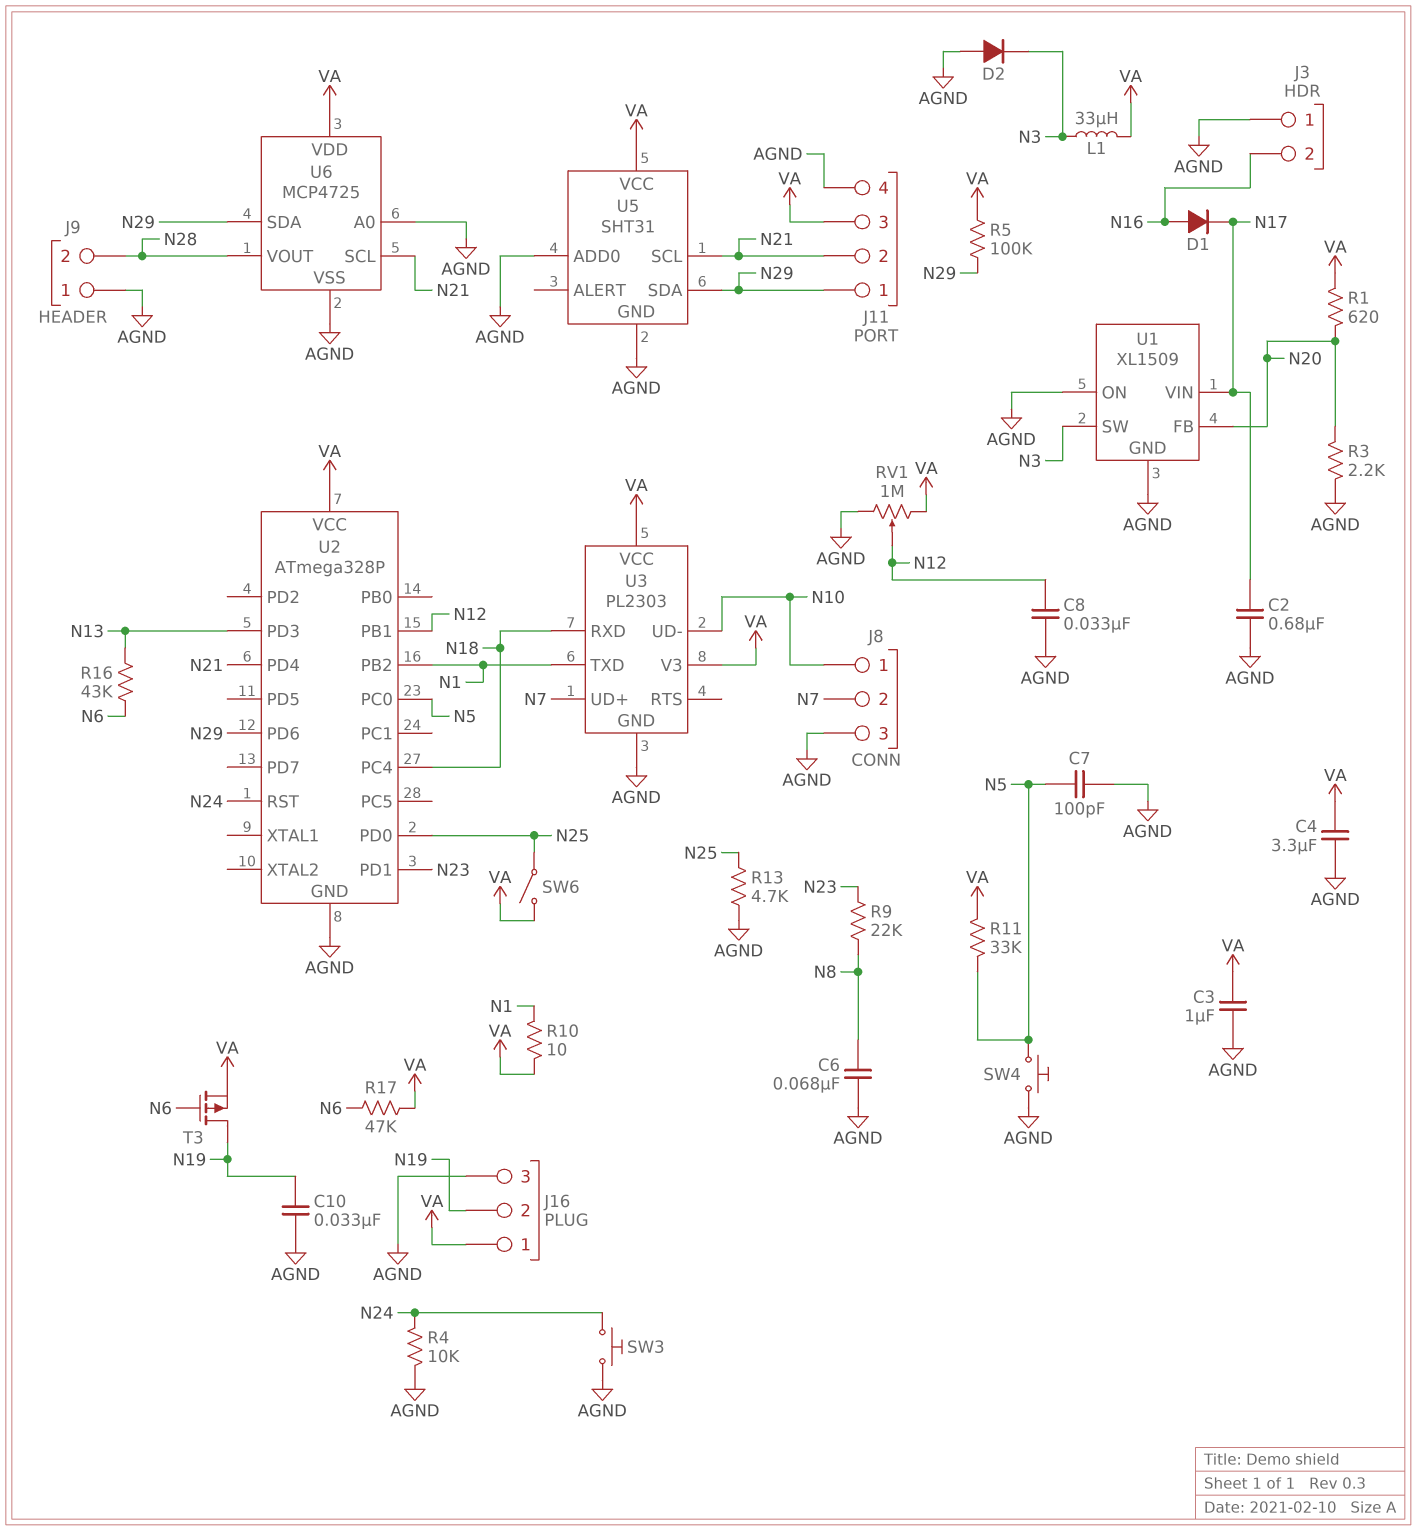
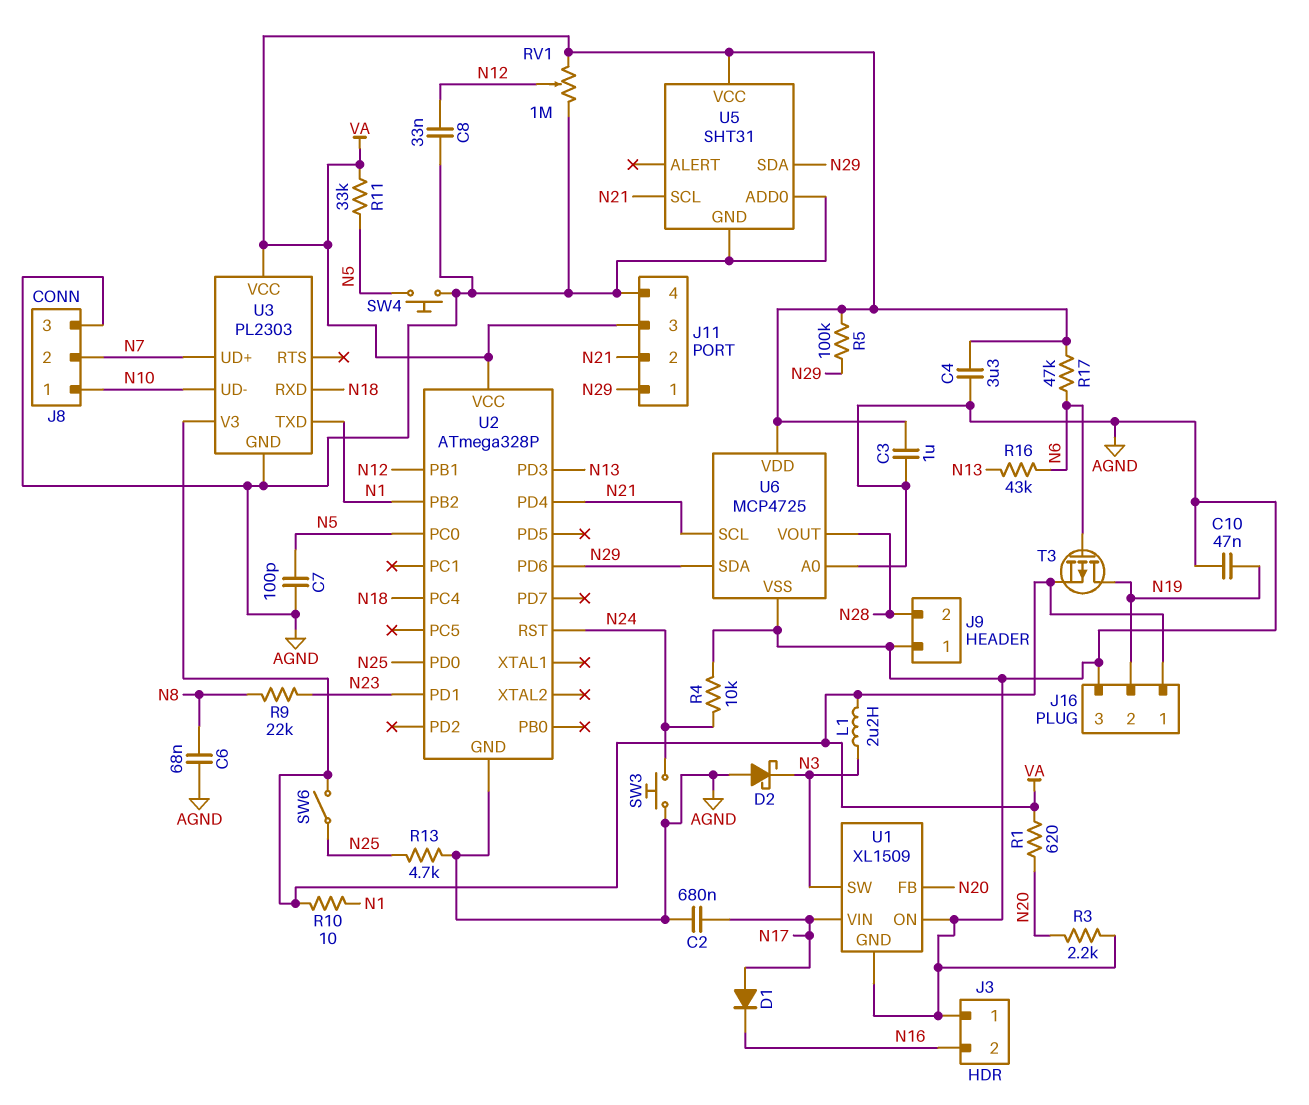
C10: 33nF (AGND, N19) -> 47nF (AGND, N19)
D1: diode (A N16, K N17) -> diode (A N17, K N16)
D2: diode (A AGND, K N3) -> schottky (A AGND, K N3)
L1: 33uH (N3, VA) -> 2.2uH (N3, VA)

